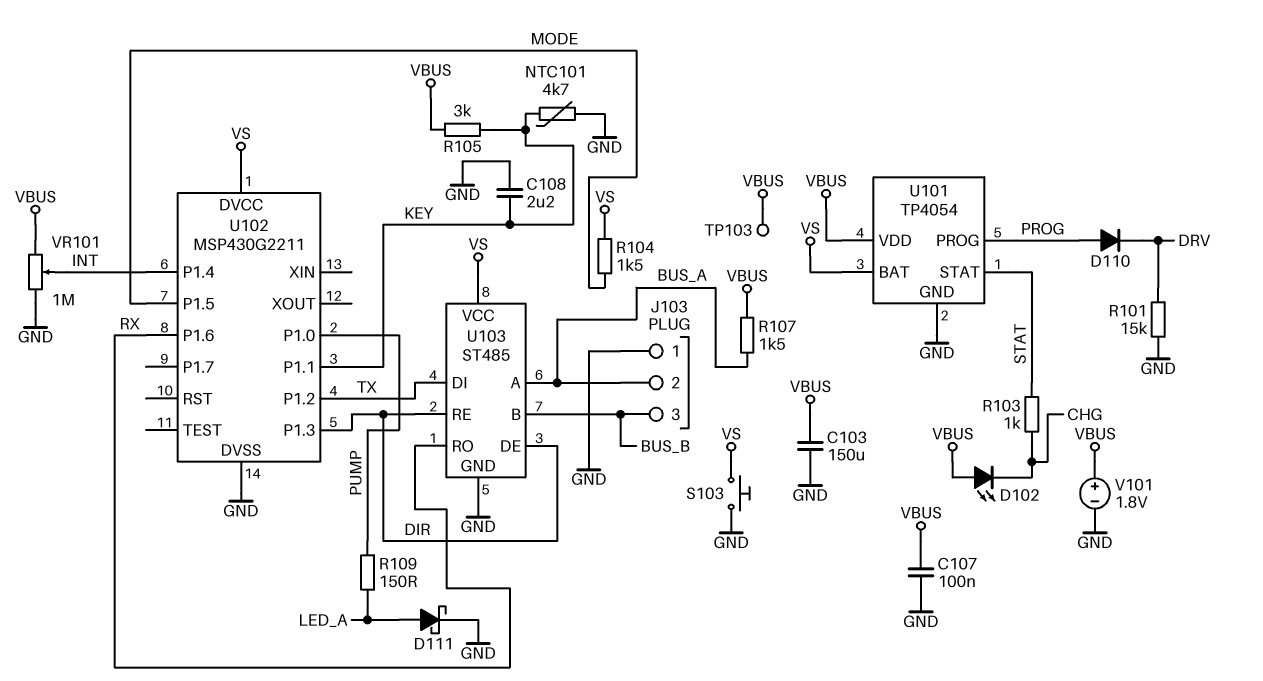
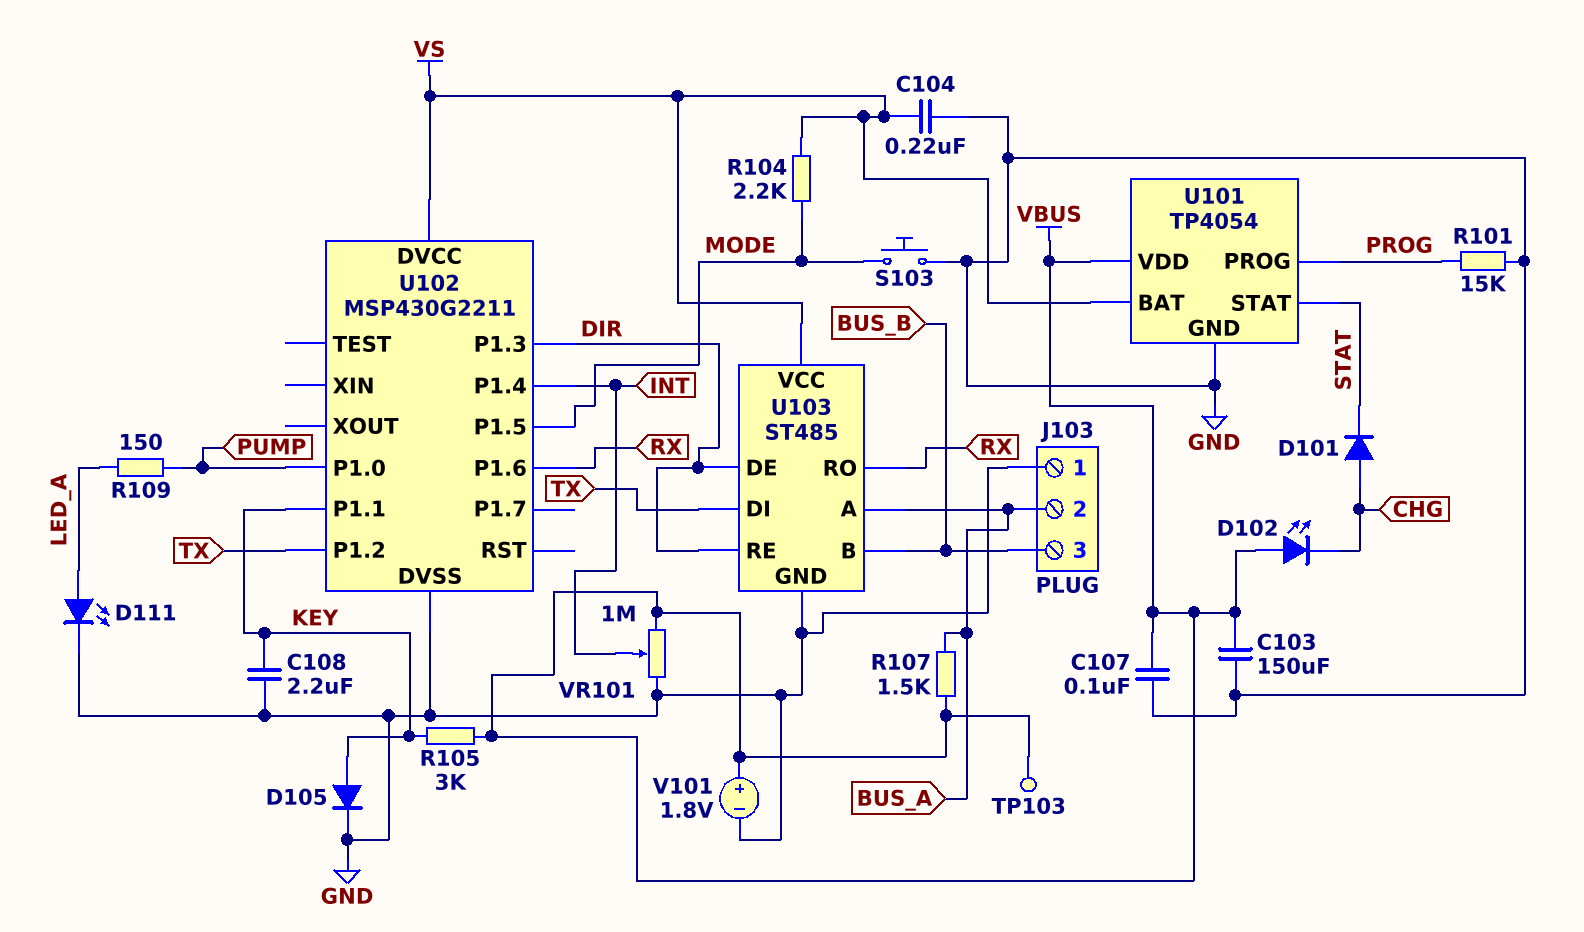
C104: none -> 220nF (GND, VS)
D101: none -> diode (A CHG, K STAT)
D105: none -> diode (A KEY, K GND)
D110: diode (A PROG, K DRV) -> none
D111: schottky (A LED_A, K GND) -> LED (A LED_A, K GND)
NTC101: 4.7k (GND, KEY) -> none
R101: 15k (DRV, GND) -> 15k (GND, PROG)
R103: 1k (CHG, STAT) -> none
R104: 1.5k (MODE, VS) -> 2.2k (MODE, VS)
S103: button (GND, VS) -> button (GND, MODE)

